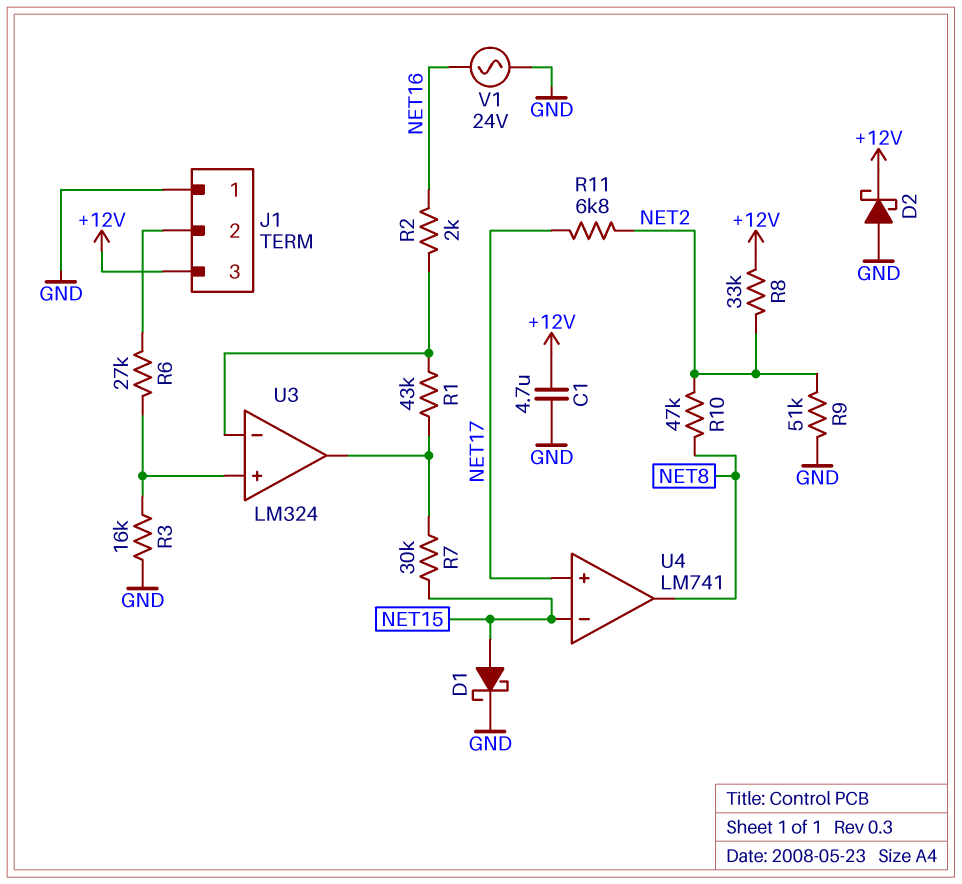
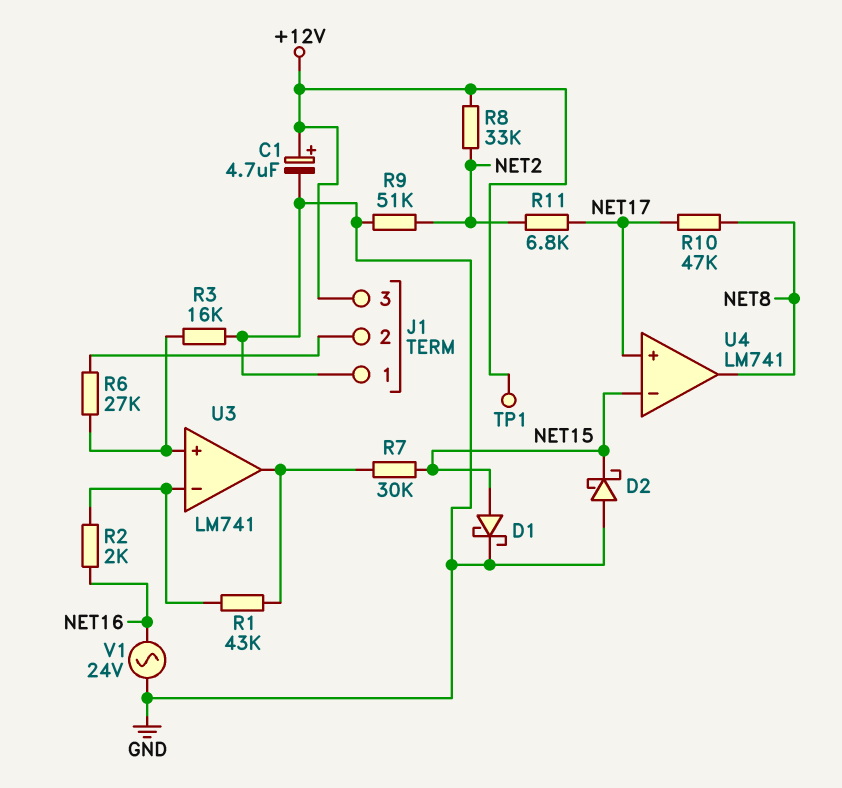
C1: 4.7uF (+12V, GND) -> 4.7uF (plus +12V, minus GND)
D2: schottky (A GND, K +12V) -> schottky (A GND, K NET15)
R10: 47k (NET2, NET8) -> 47k (NET8, NET17)
TP1: none -> test point (+12V)
U3: LM324 -> LM741

